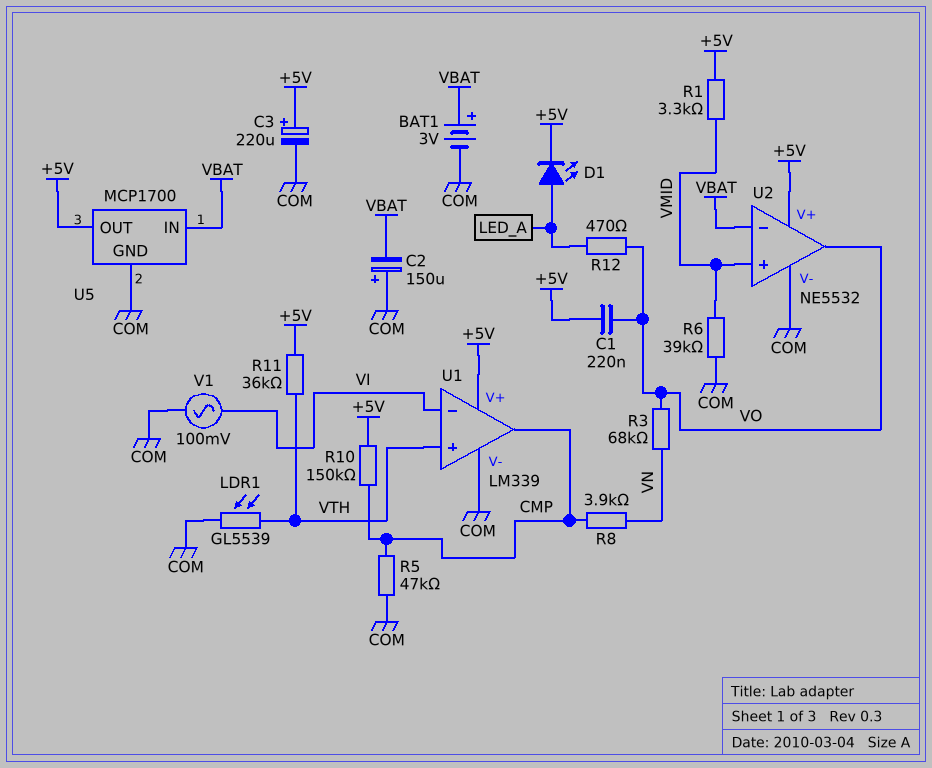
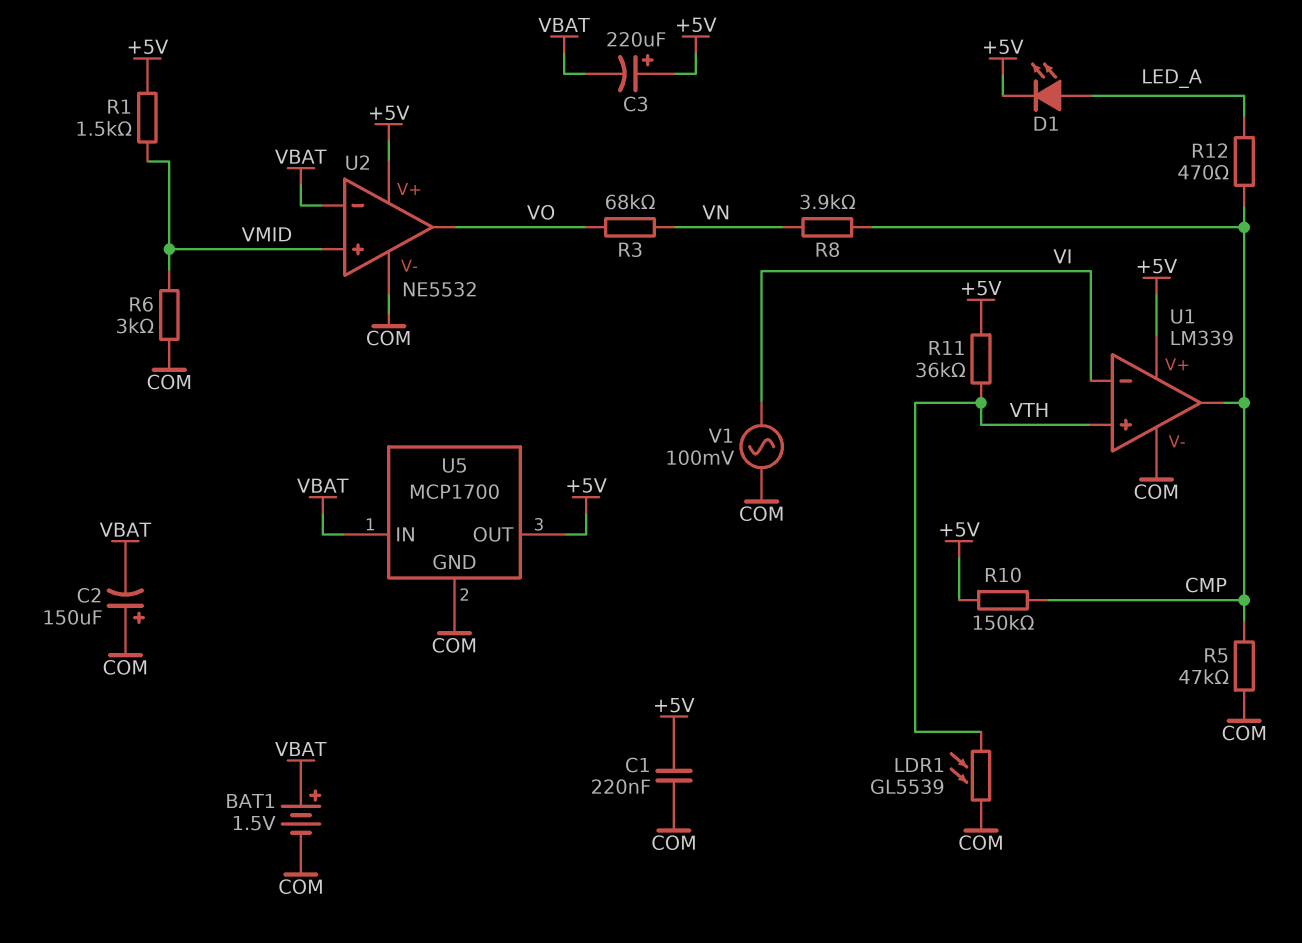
BAT1: 3V (plus VBAT, minus COM) -> 1.5V (plus VBAT, minus COM)
C1: 220nF (+5V, VO) -> 220nF (+5V, COM)
C3: 220uF (plus +5V, minus COM) -> 220uF (plus +5V, minus VBAT)
R1: 3.3k (+5V, VMID) -> 1.5k (+5V, VMID)
R6: 39k (COM, VMID) -> 3k (COM, VMID)
R12: 470 (LED_A, VO) -> 470 (CMP, LED_A)

